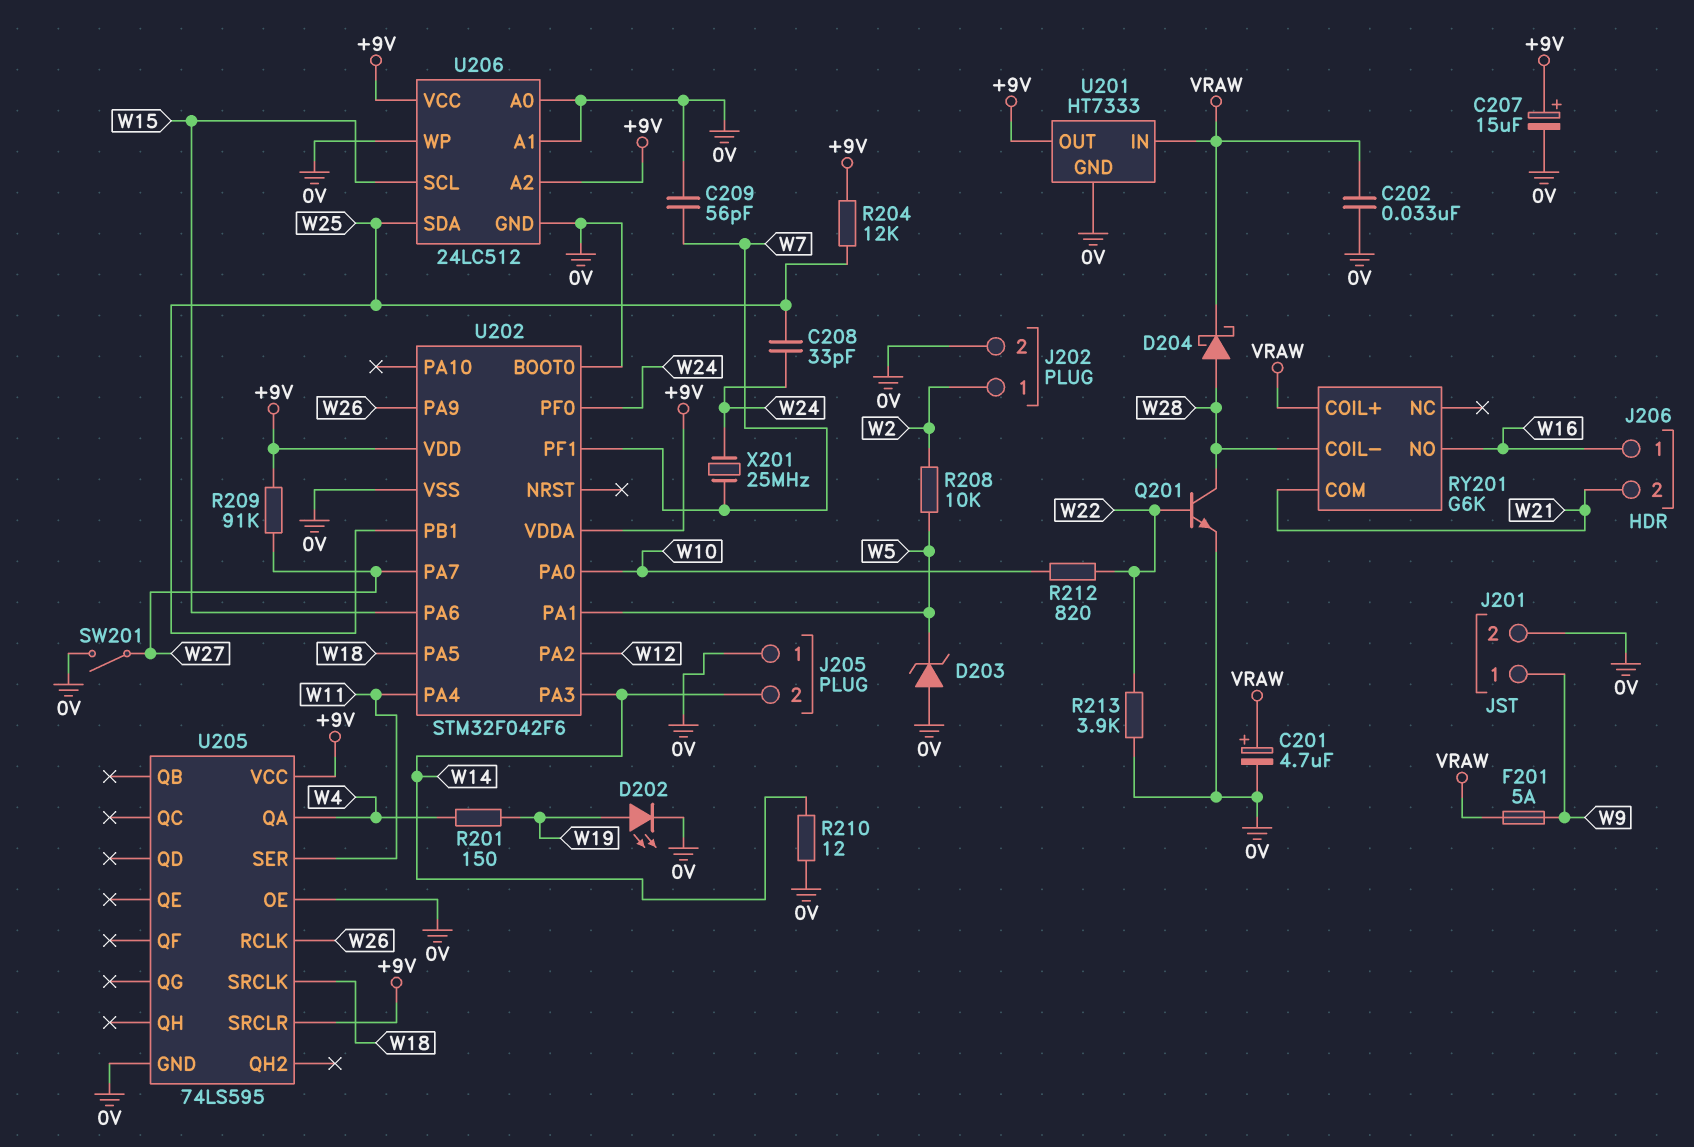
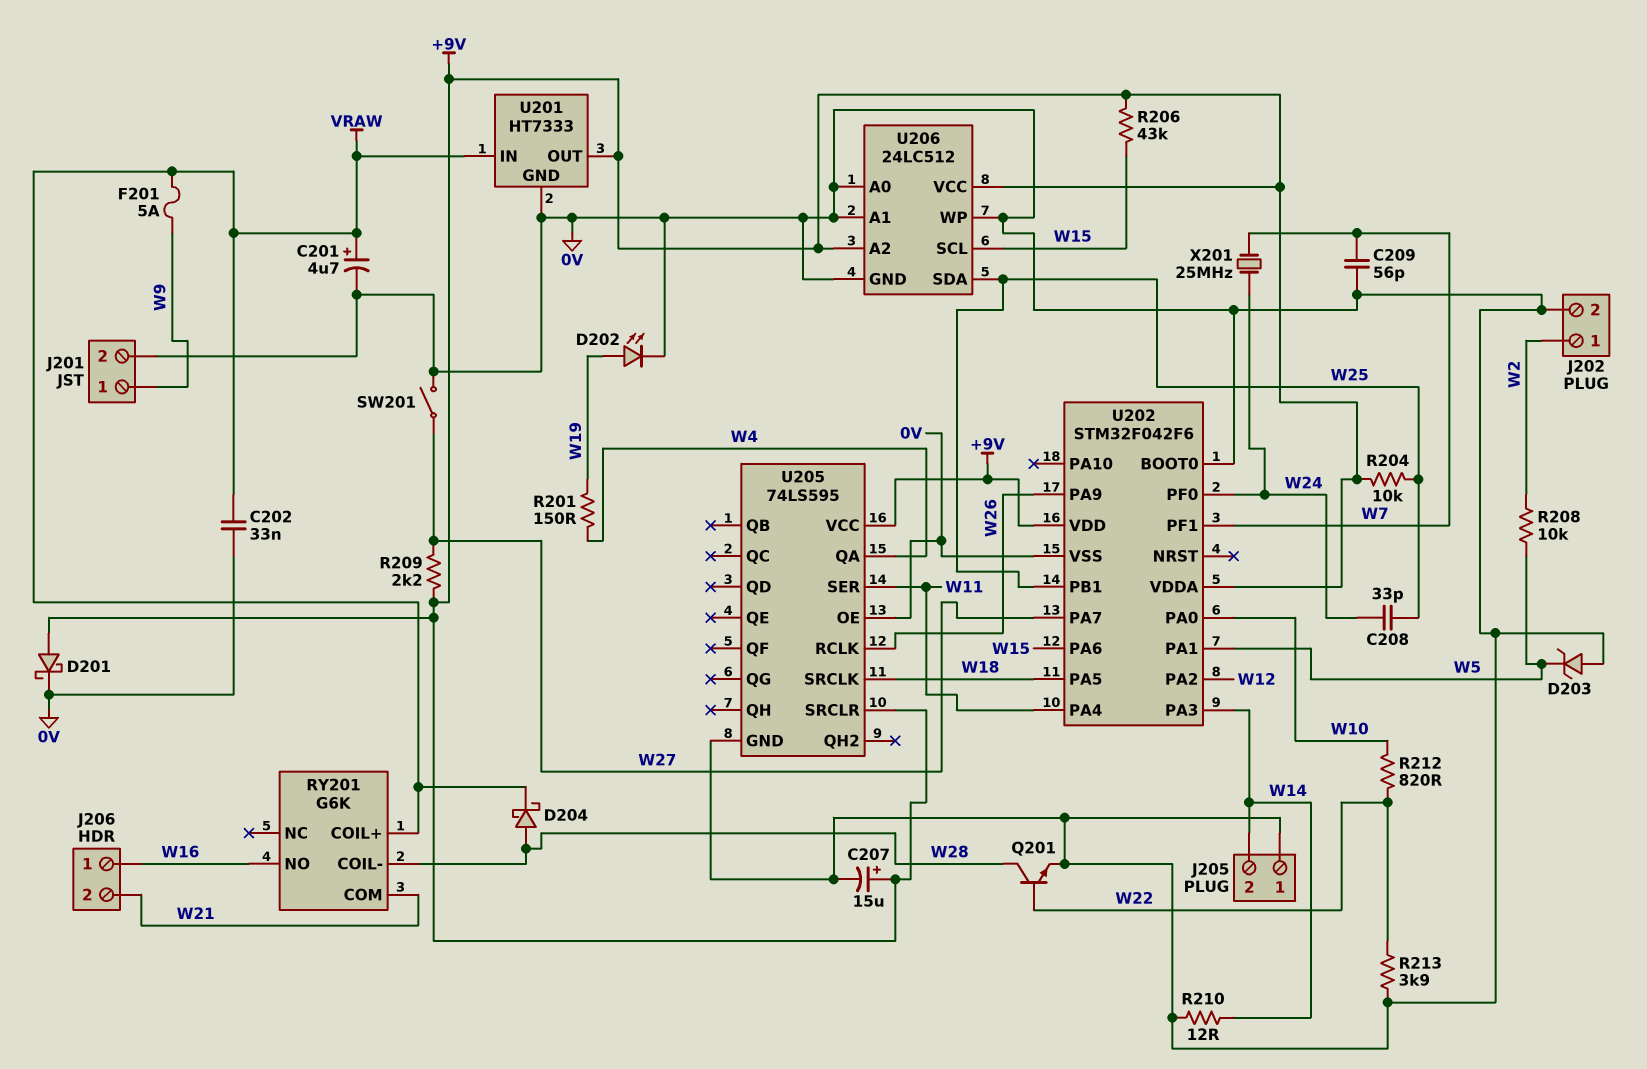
D201: none -> schottky (A +9V, K 0V)
R204: 12k (+9V, W25) -> 10k (+9V, W25)
R206: none -> 43k (+9V, W15)
R209: 91k (+9V, W27) -> 2.2k (+9V, W27)

